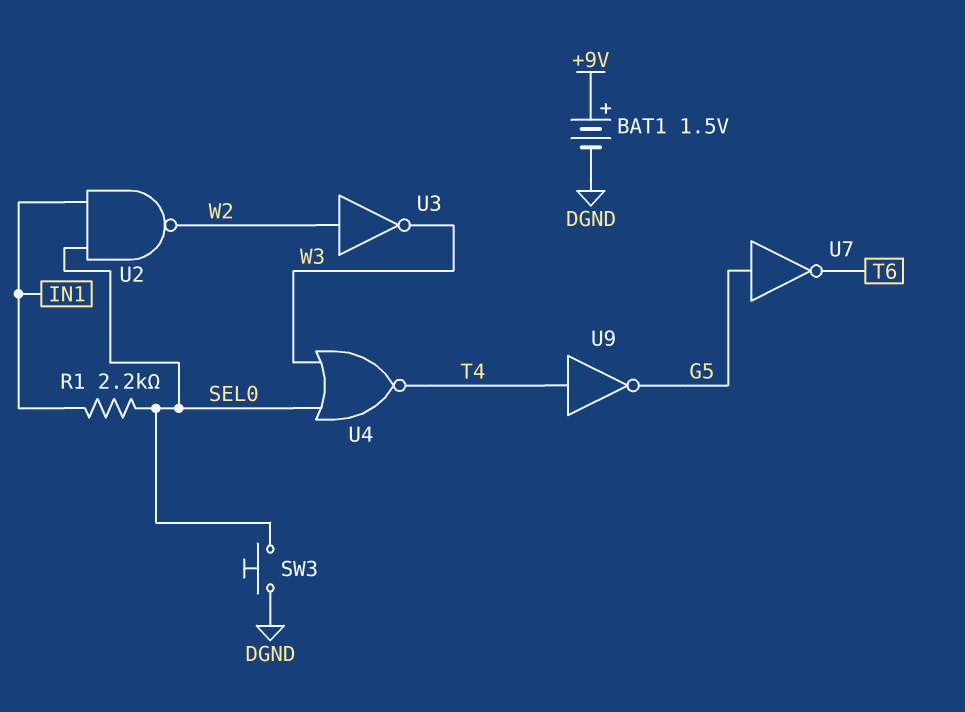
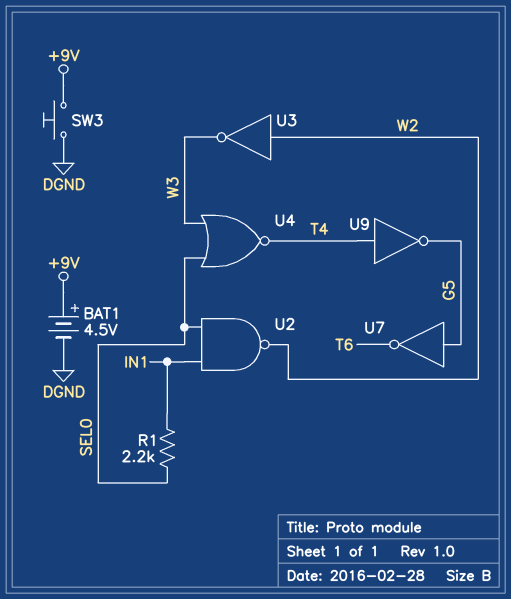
BAT1: 1.5V (plus +9V, minus DGND) -> 4.5V (plus +9V, minus DGND)
SW3: button (DGND, SEL0) -> button (+9V, DGND)

